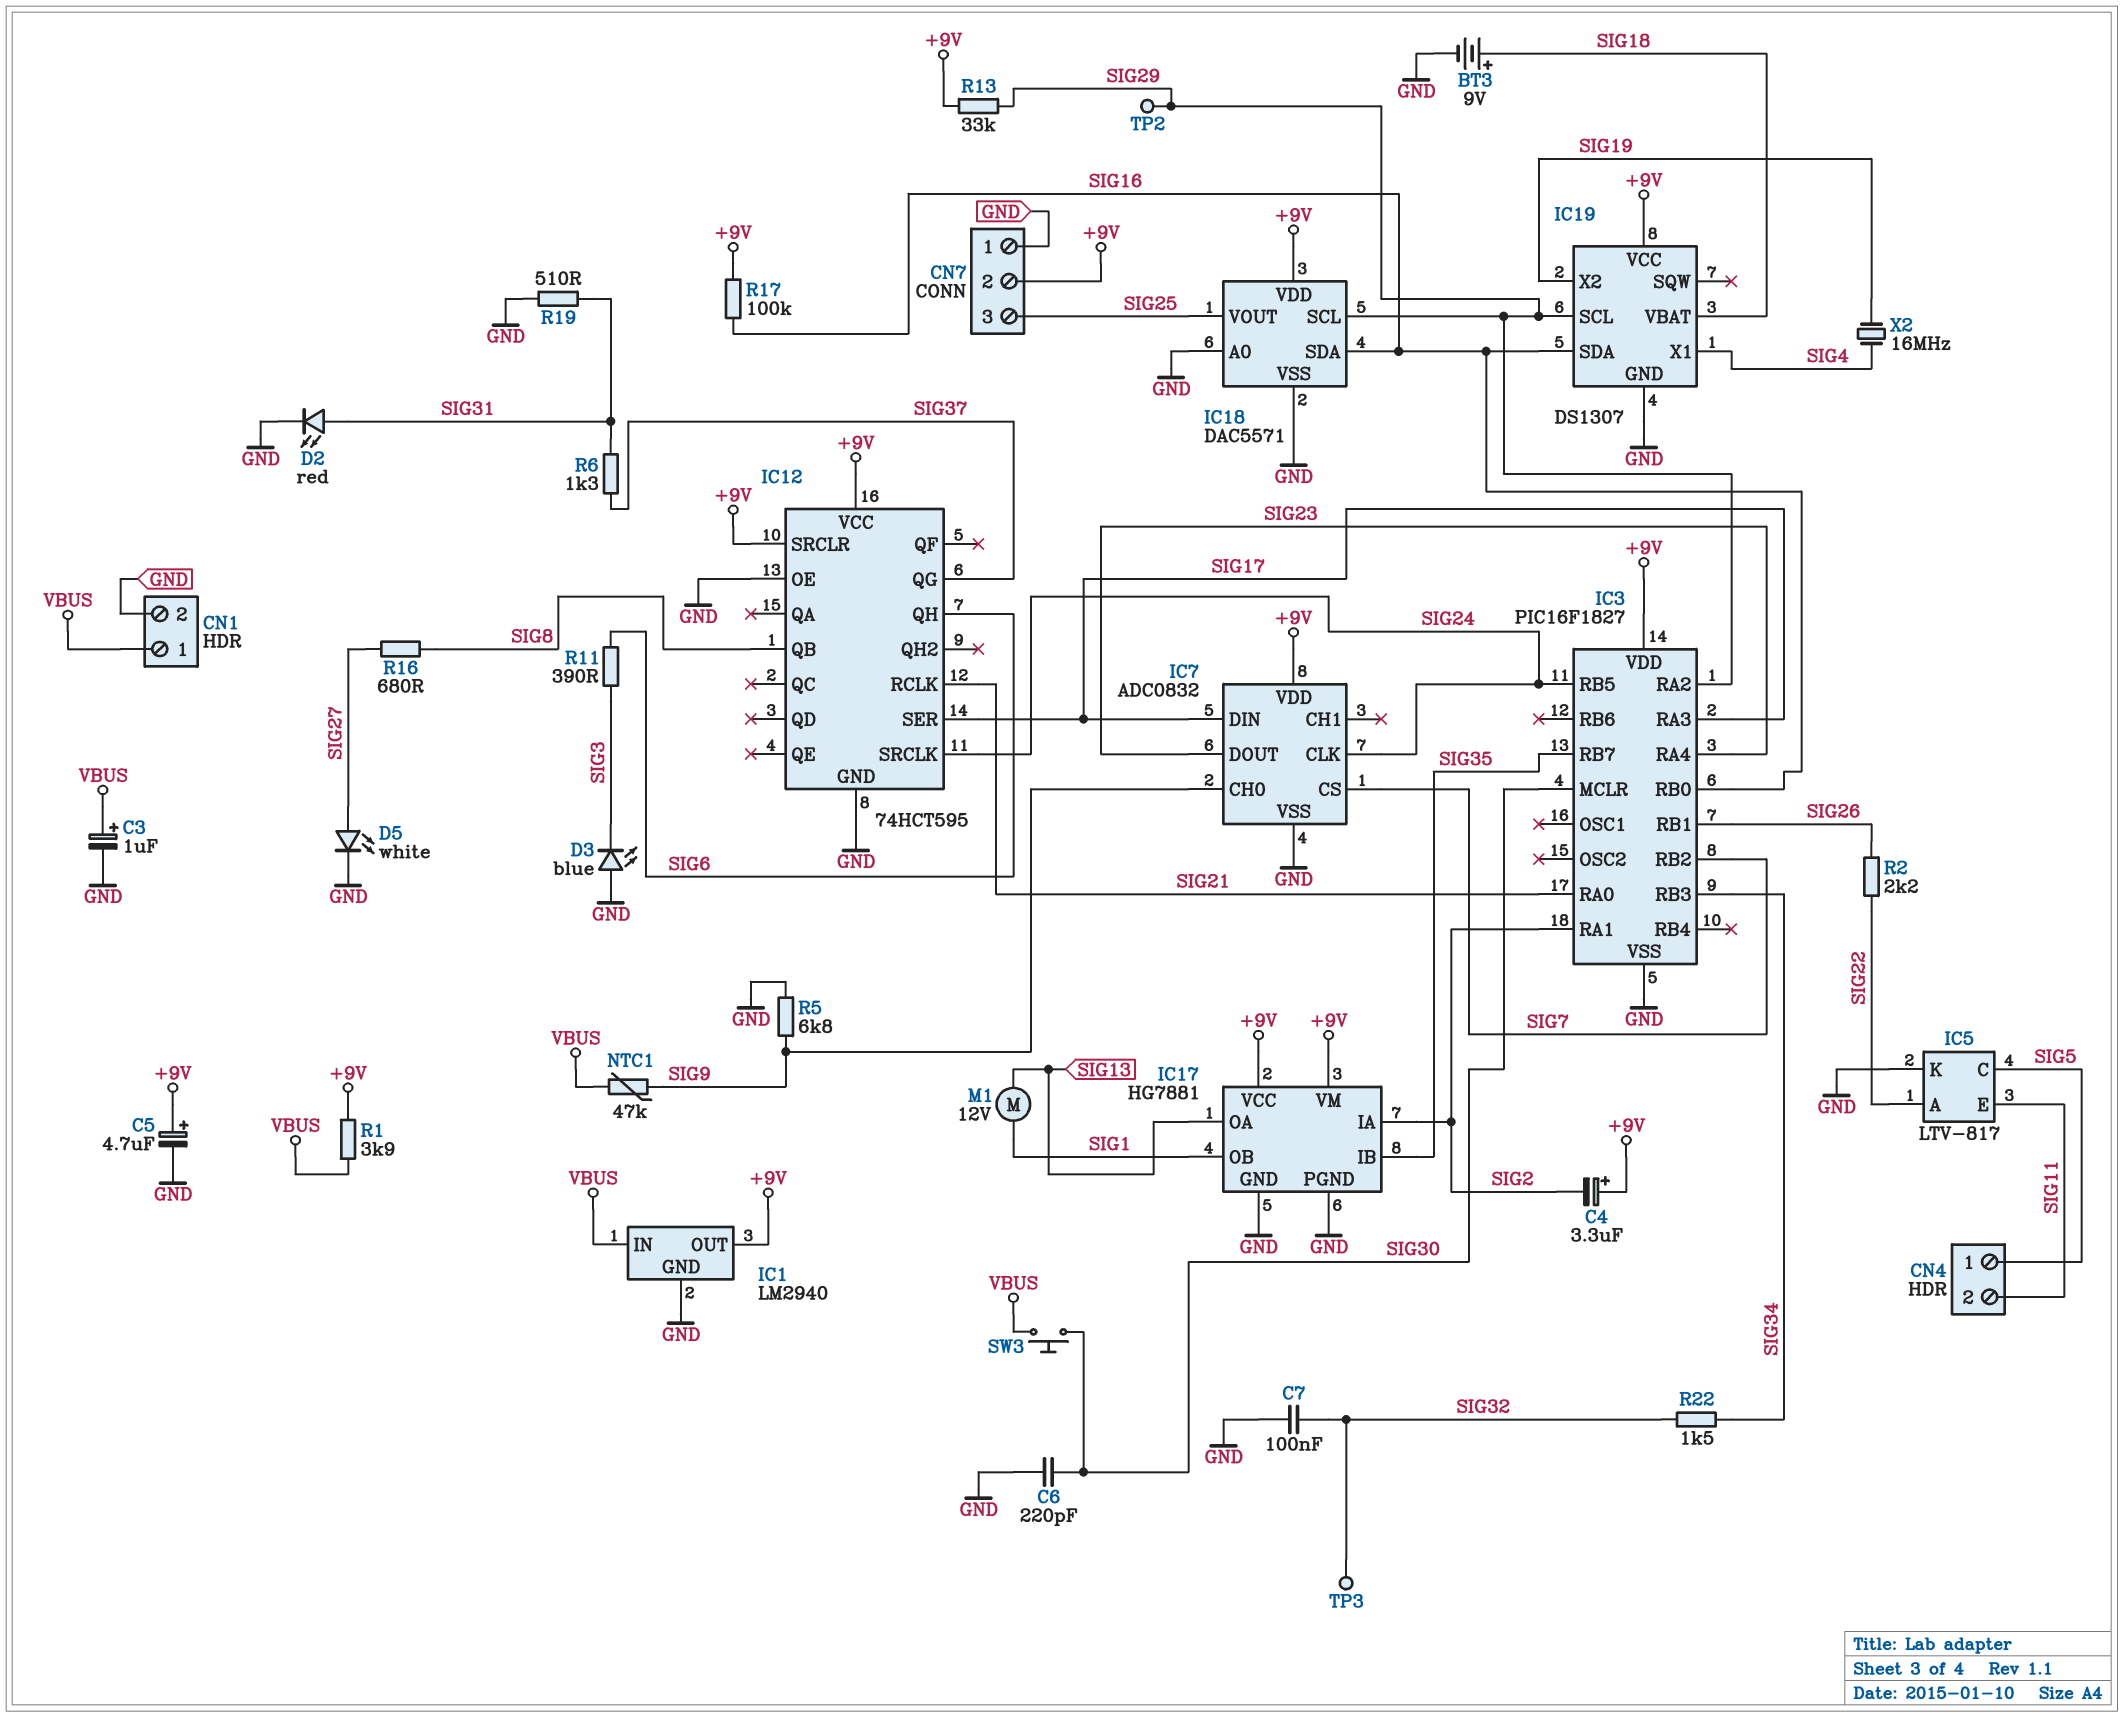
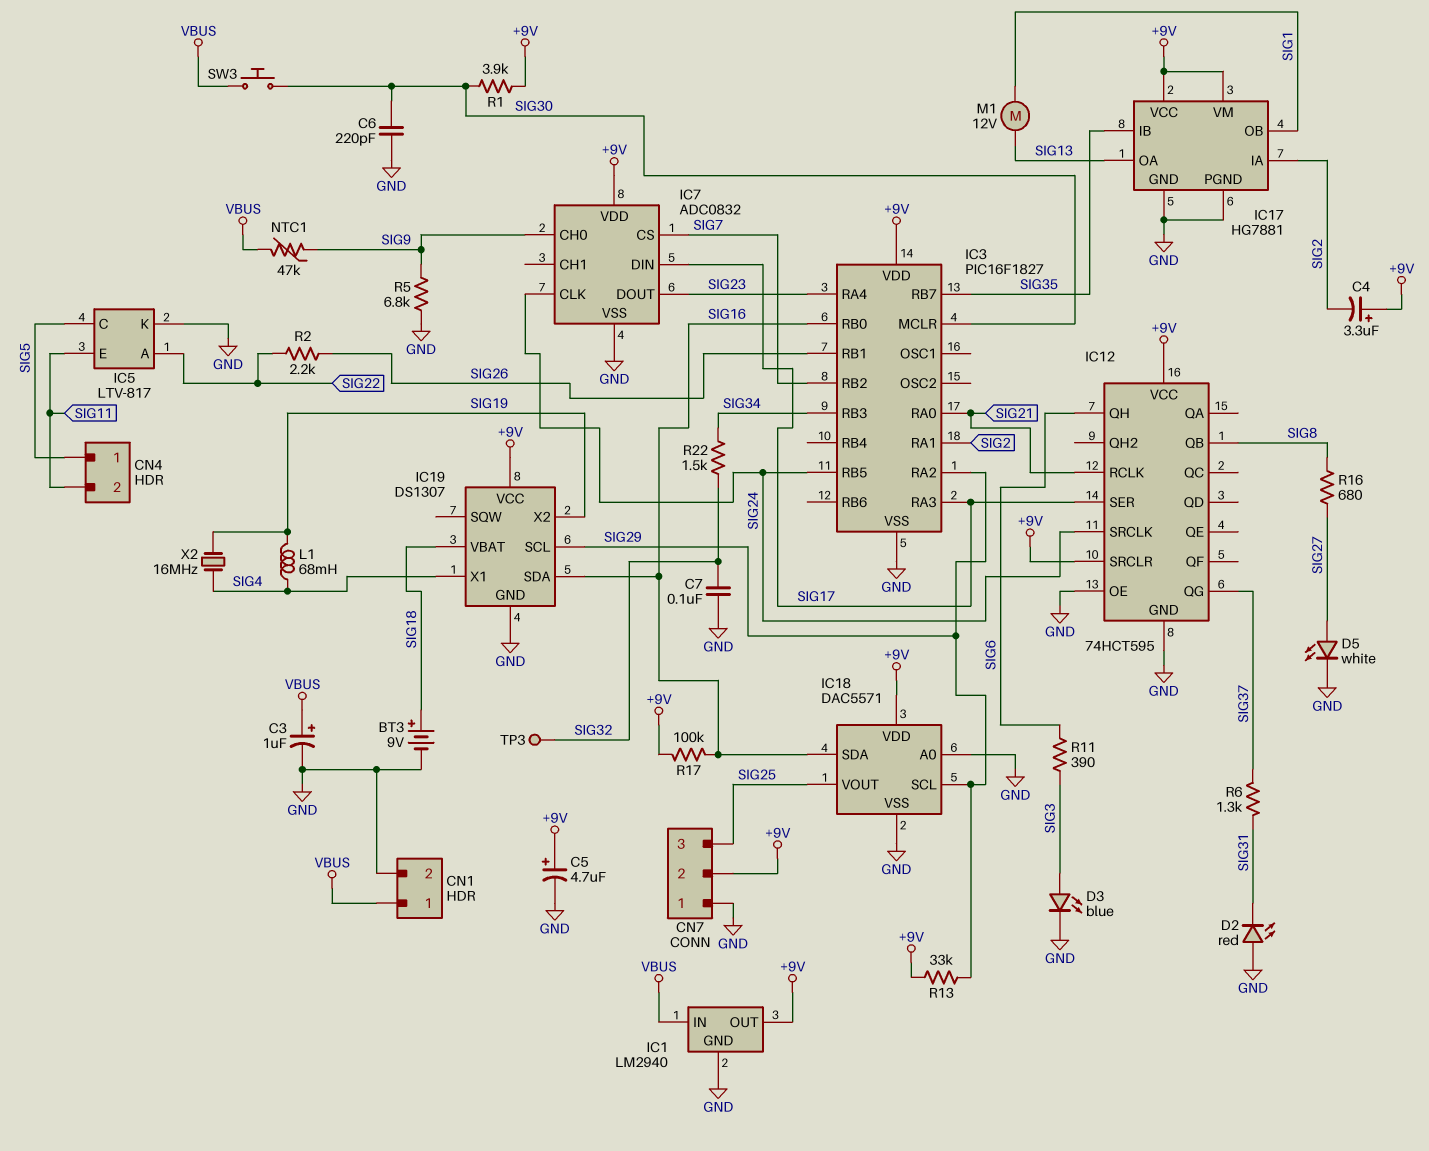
D2: LED red (A SIG31, K GND) -> LED red (A GND, K SIG31)
D3: LED blue (A GND, K SIG3) -> LED blue (A SIG3, K GND)
L1: none -> 68mH (SIG4, SIG19)
R1: 3.9k (+9V, VBUS) -> 3.9k (+9V, SIG30)
R19: 510 (GND, SIG31) -> none
TP2: test point (SIG29) -> none

